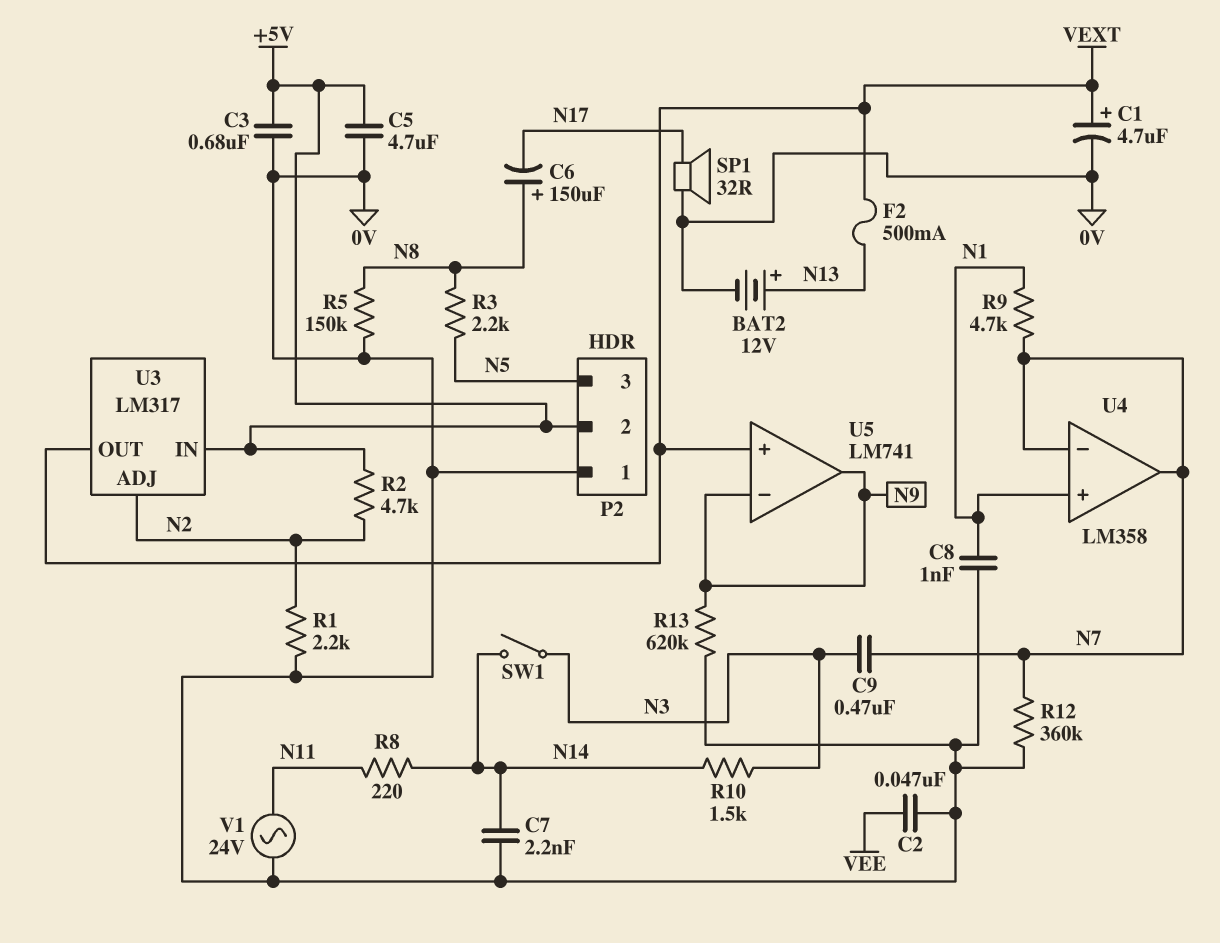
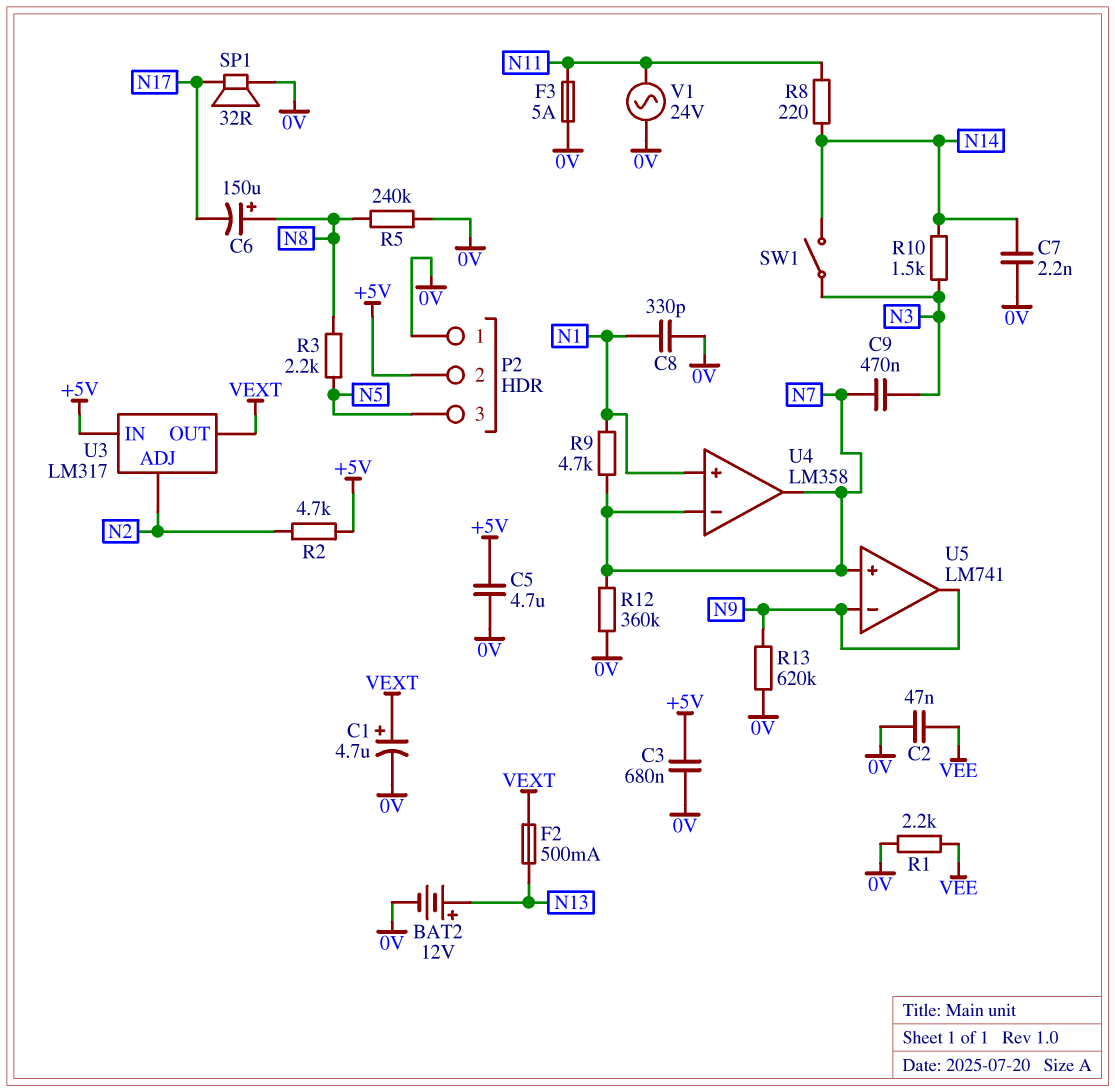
C8: 1nF (0V, N1) -> 330pF (0V, N1)
F3: none -> 5A (0V, N11)
R1: 2.2k (0V, N2) -> 2.2k (0V, VEE)
R5: 150k (0V, N8) -> 240k (0V, N8)
U5 pin in+: VEXT -> N7

